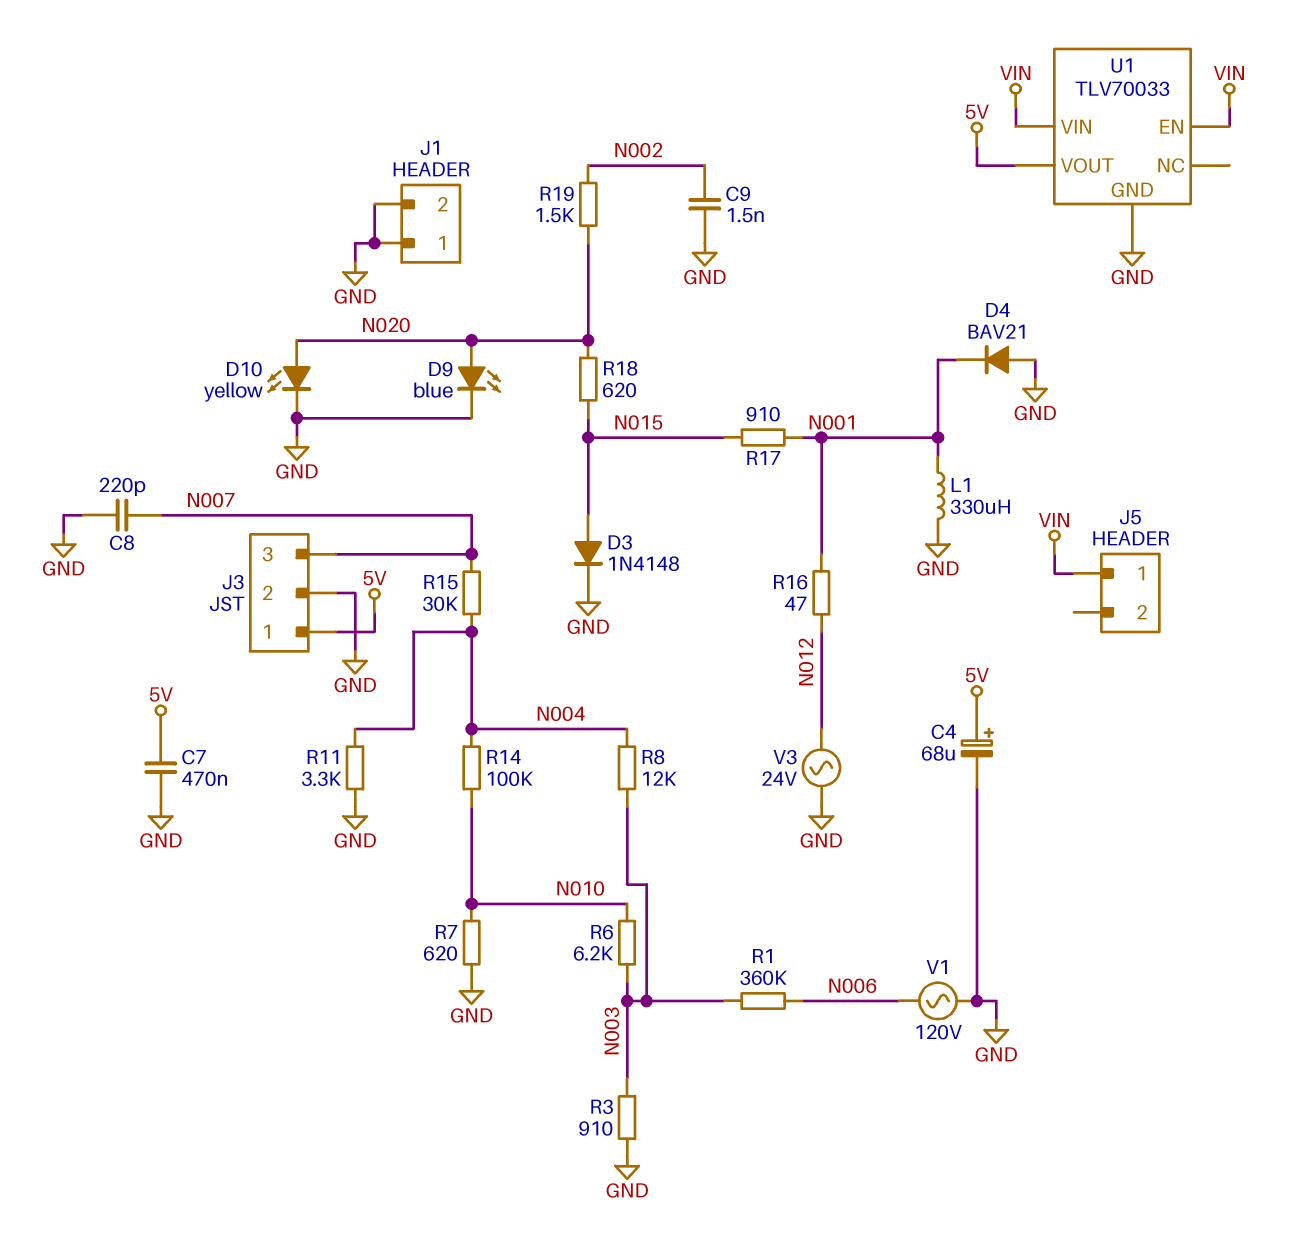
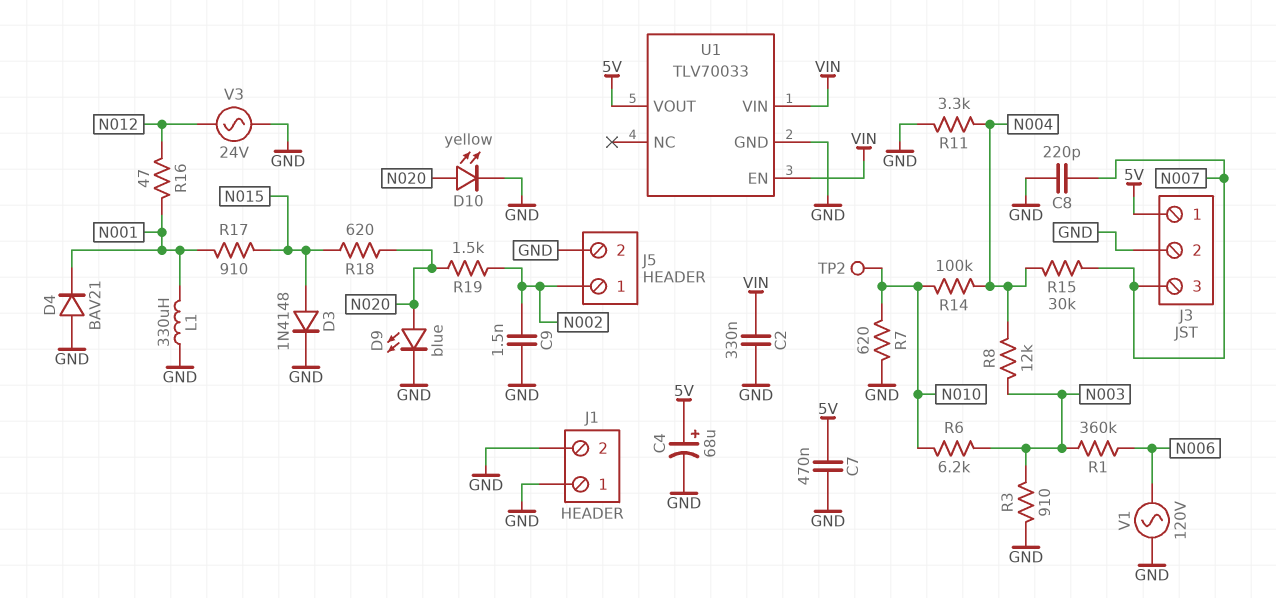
C2: none -> 330nF (GND, VIN)
J5 pin 1: VIN -> N002
J5 pin 2: none -> GND
TP2: none -> test point (N010)

